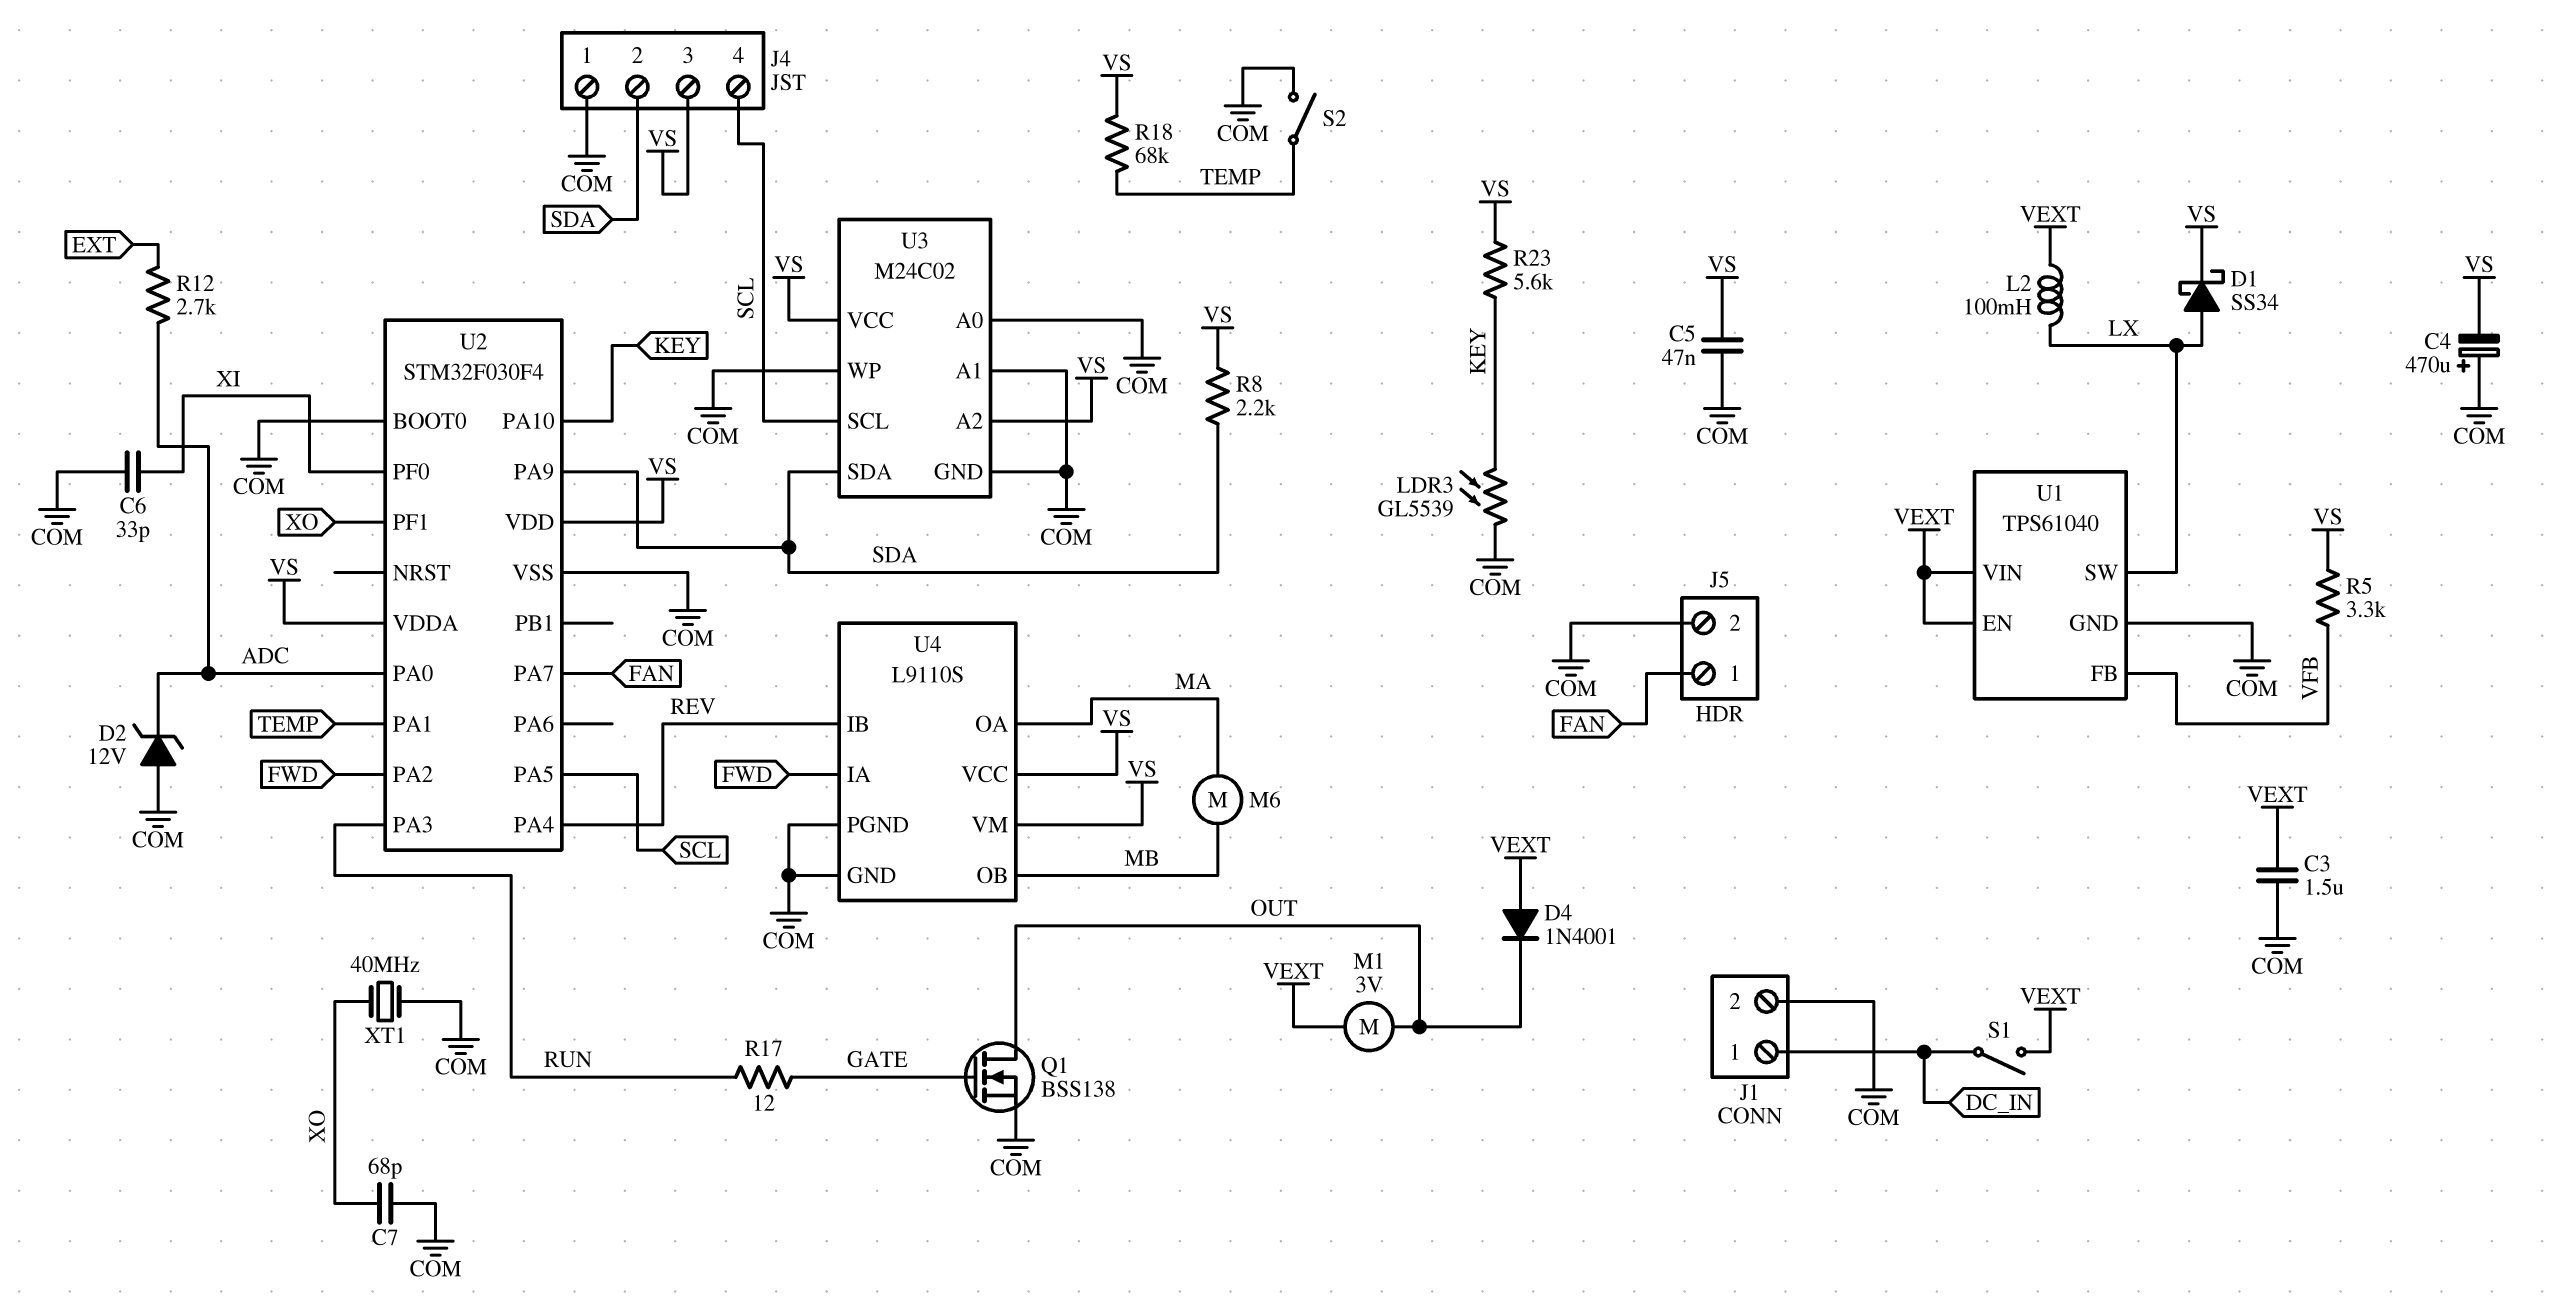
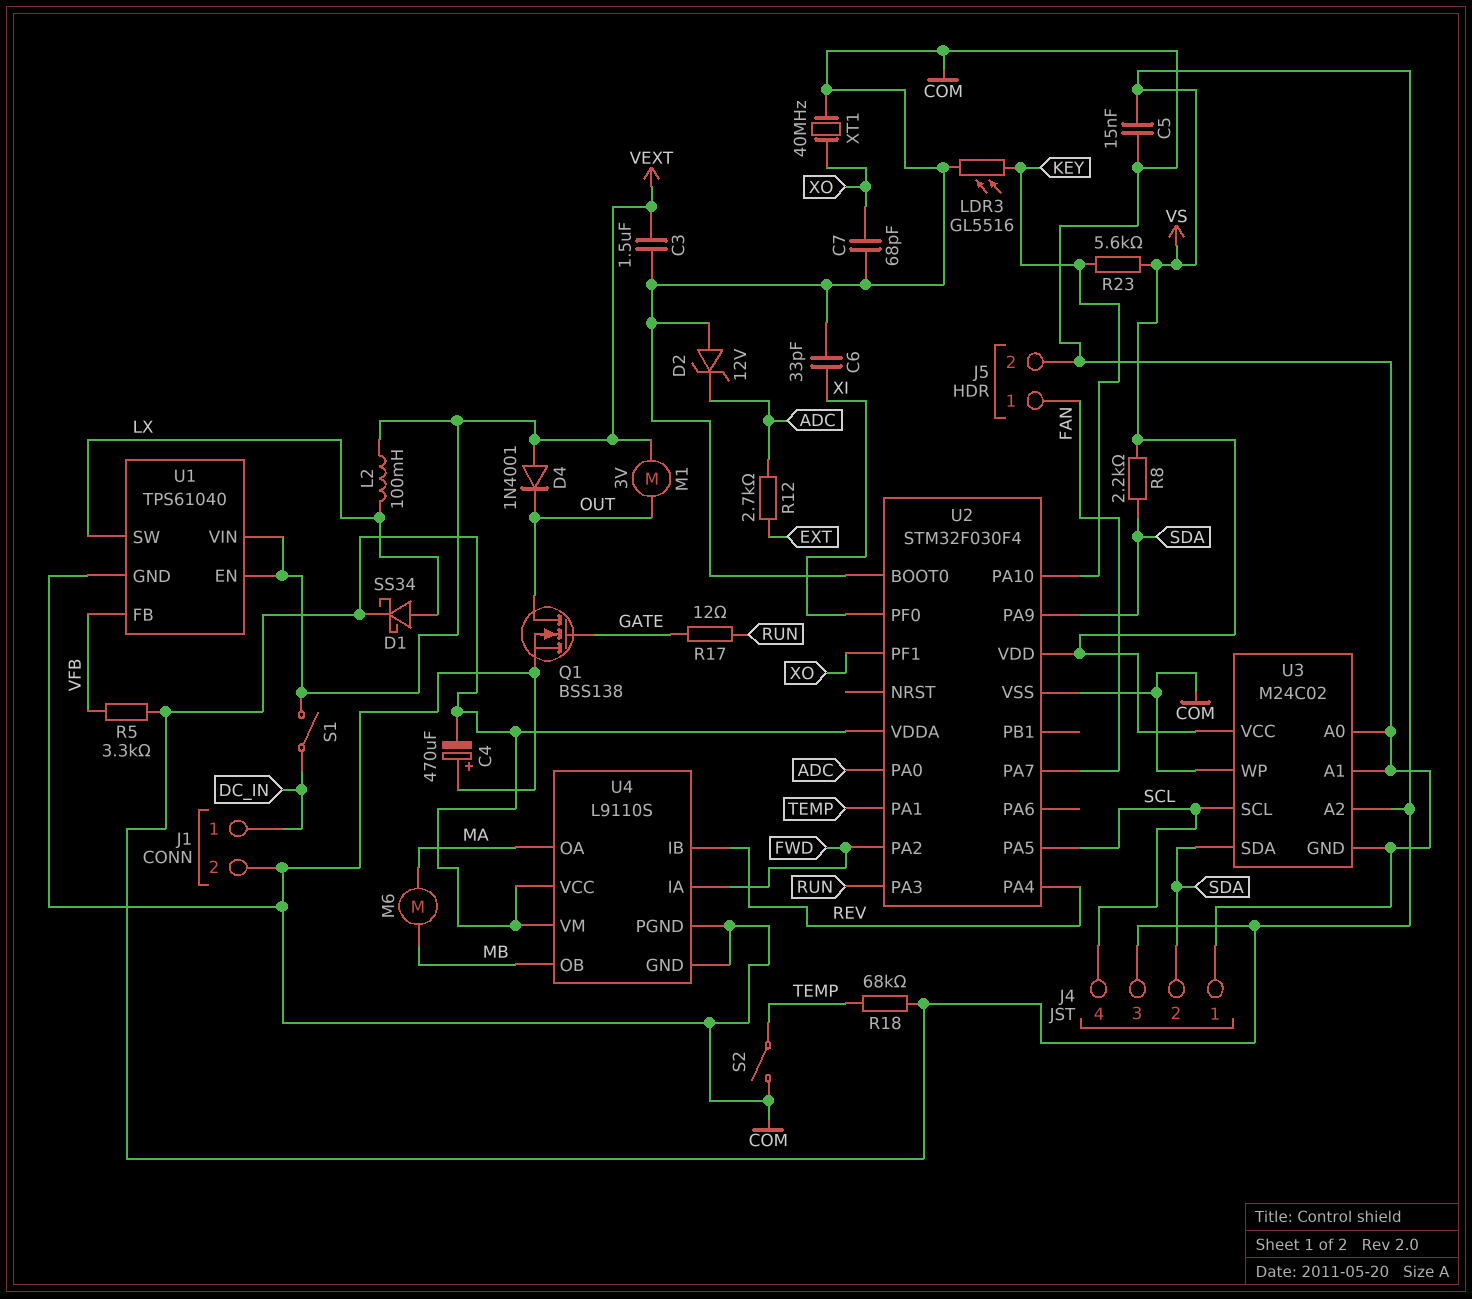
C5: 47nF (COM, VS) -> 15nF (COM, VS)
LDR3: GL5539 (COM, KEY) -> GL5516 (COM, KEY)

